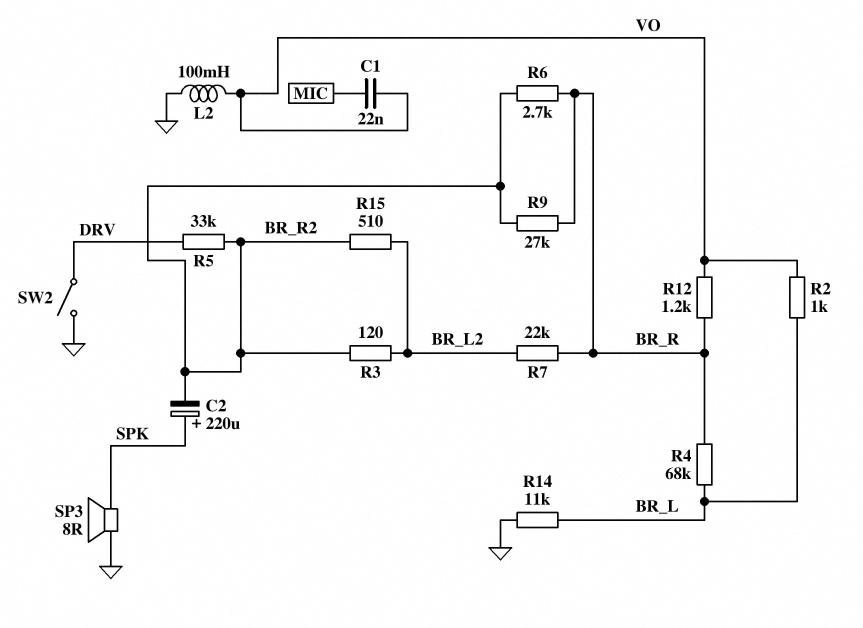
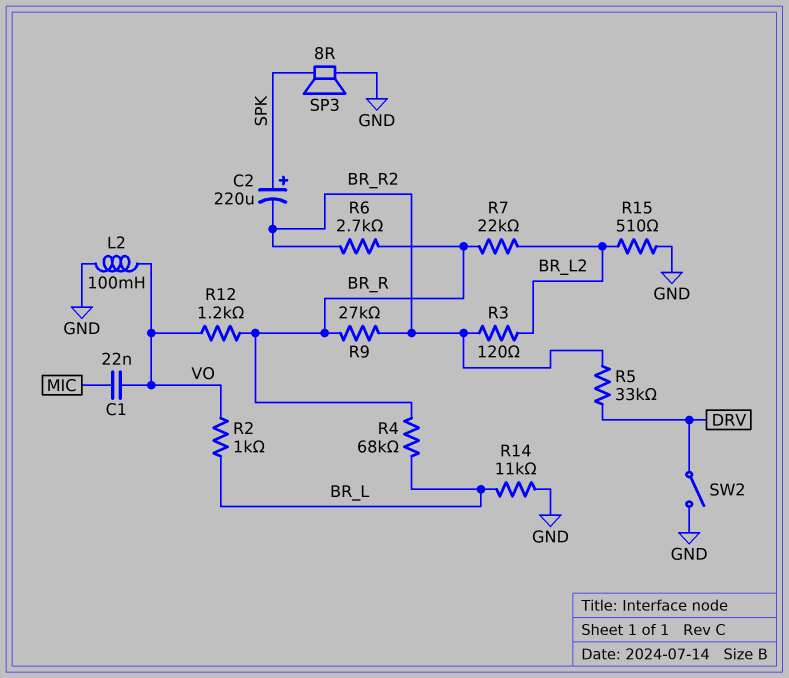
R15: 510 (BR_L2, BR_R2) -> 510 (BR_L2, GND)

